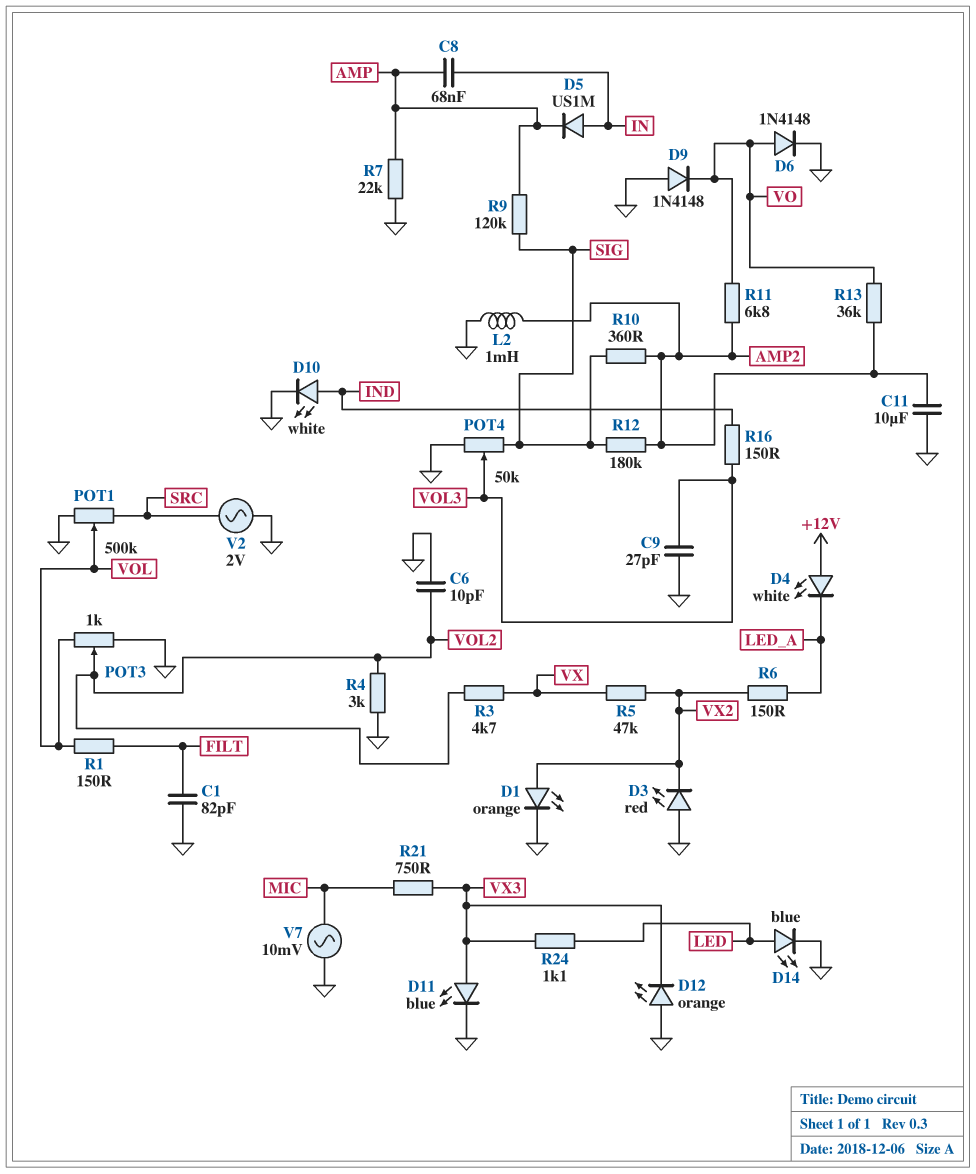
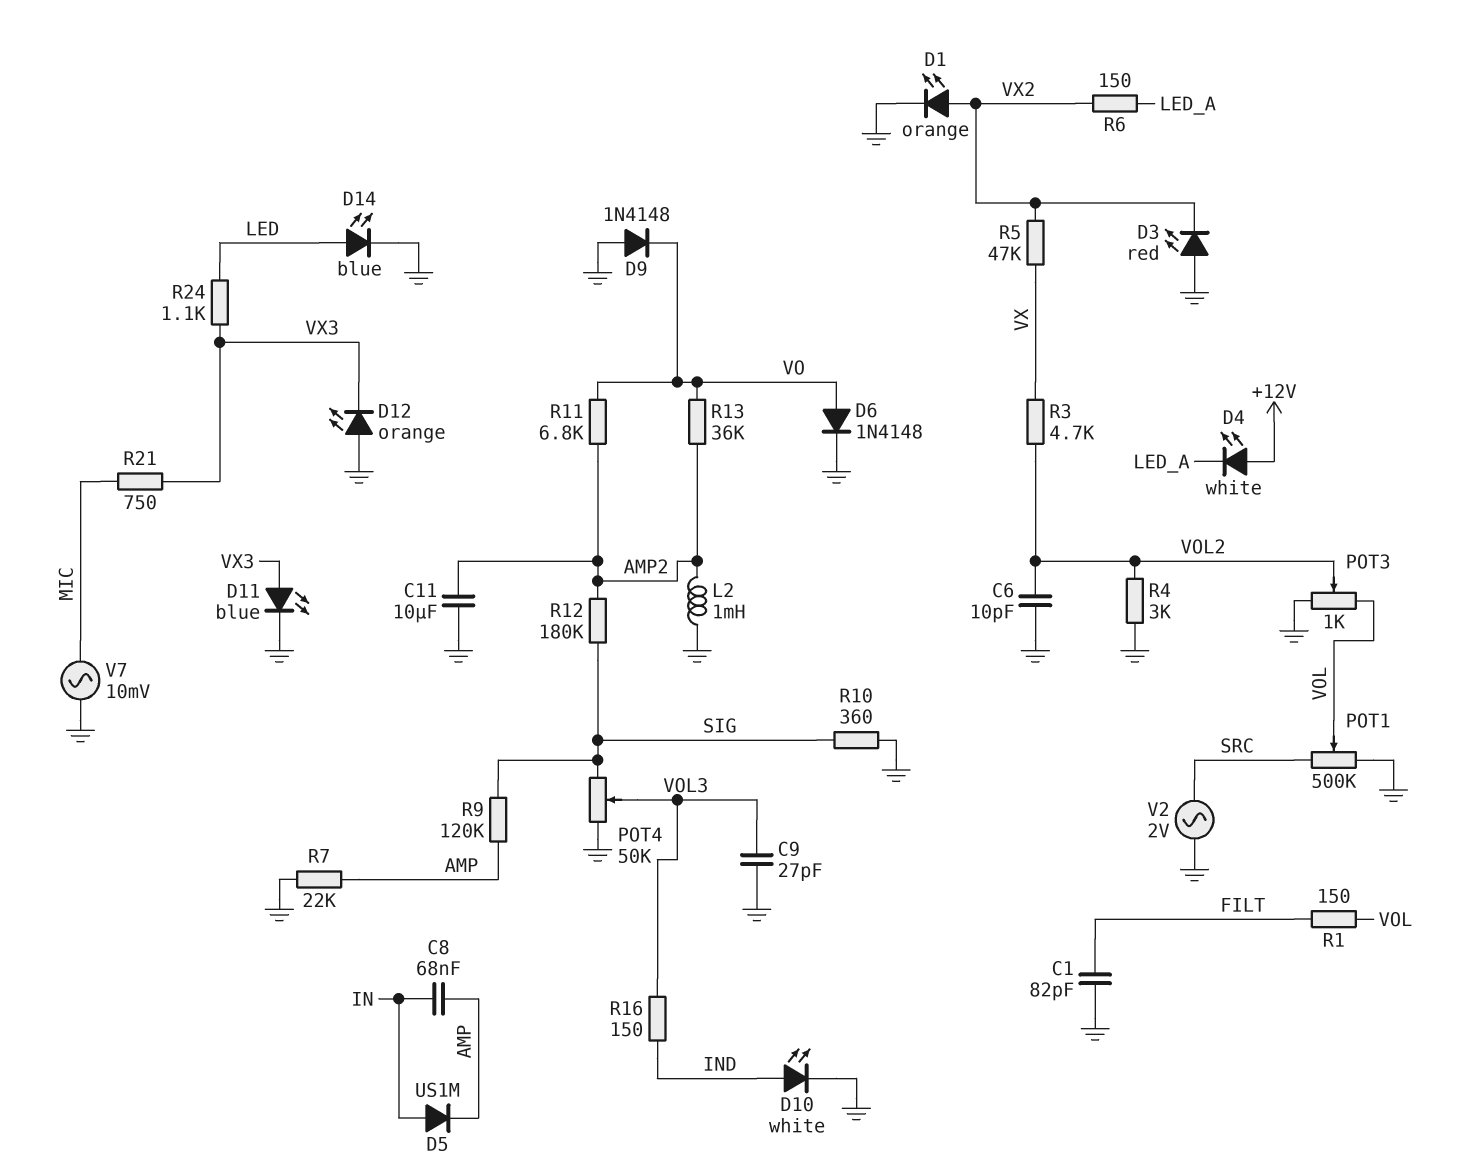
R10: 360 (AMP2, SIG) -> 360 (GND, SIG)

